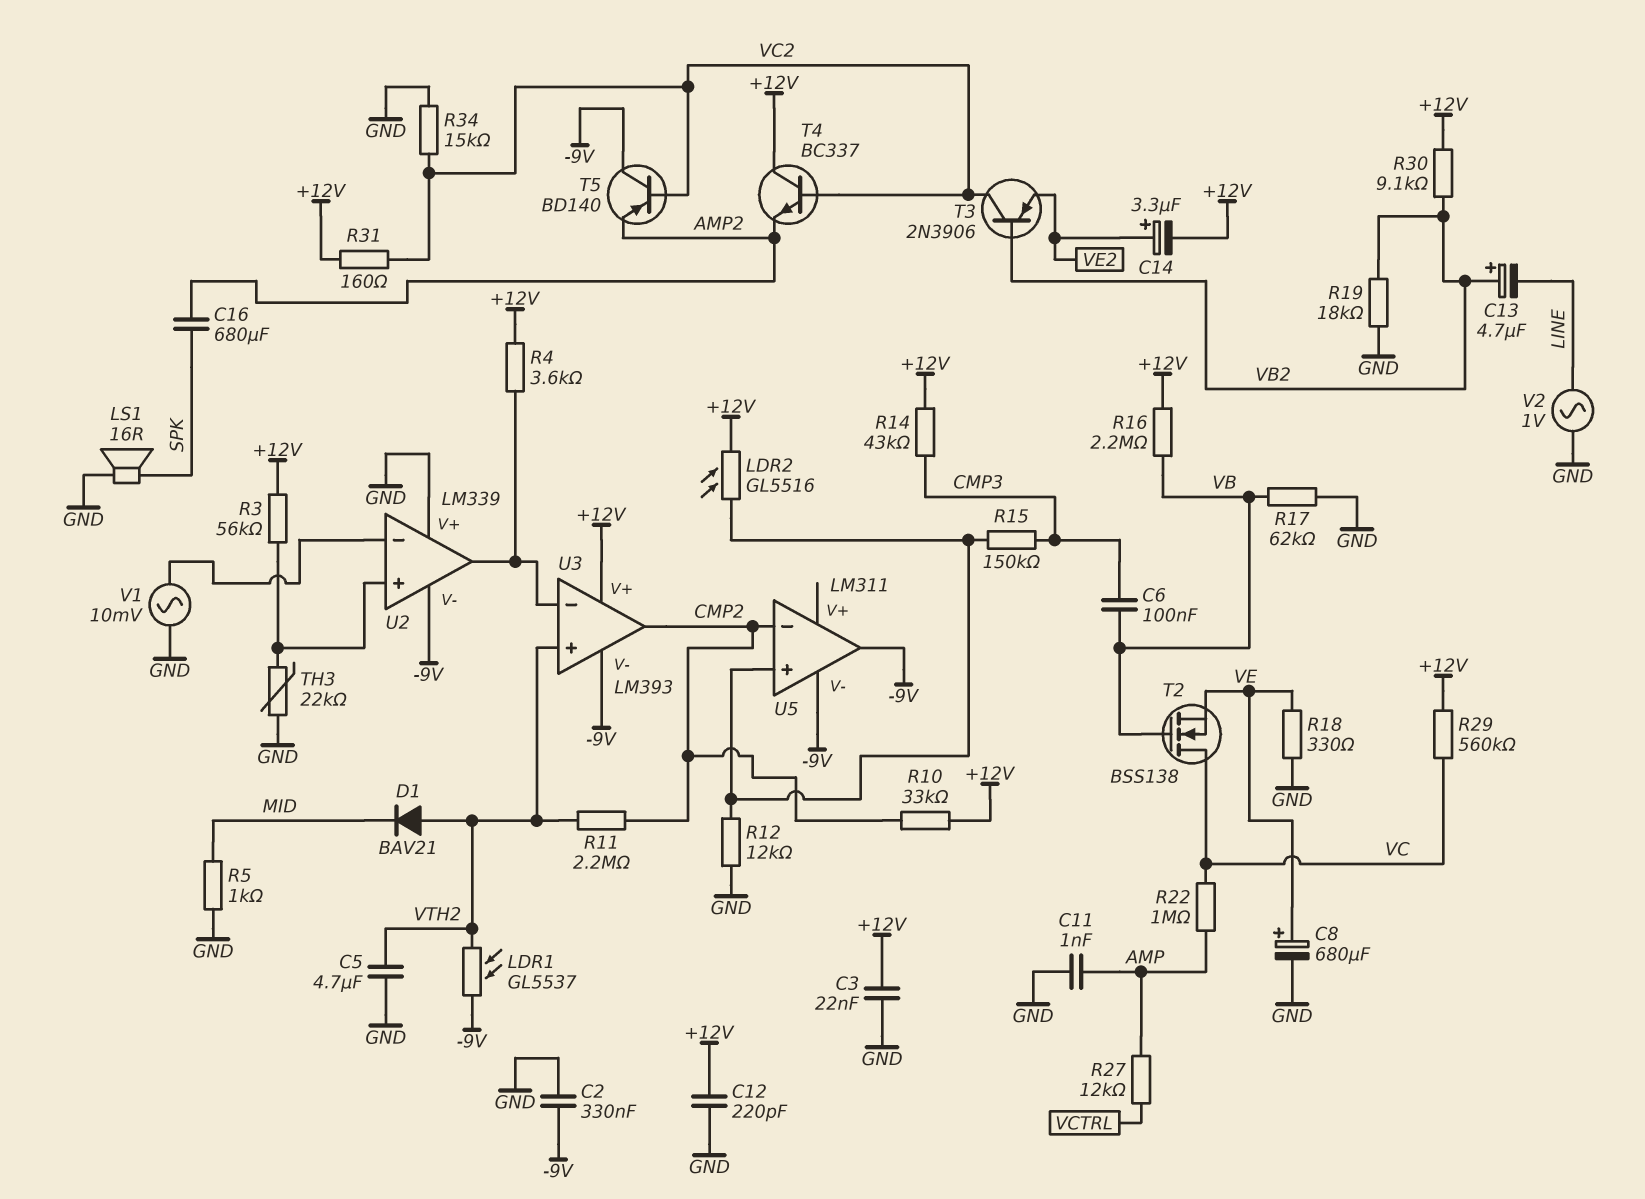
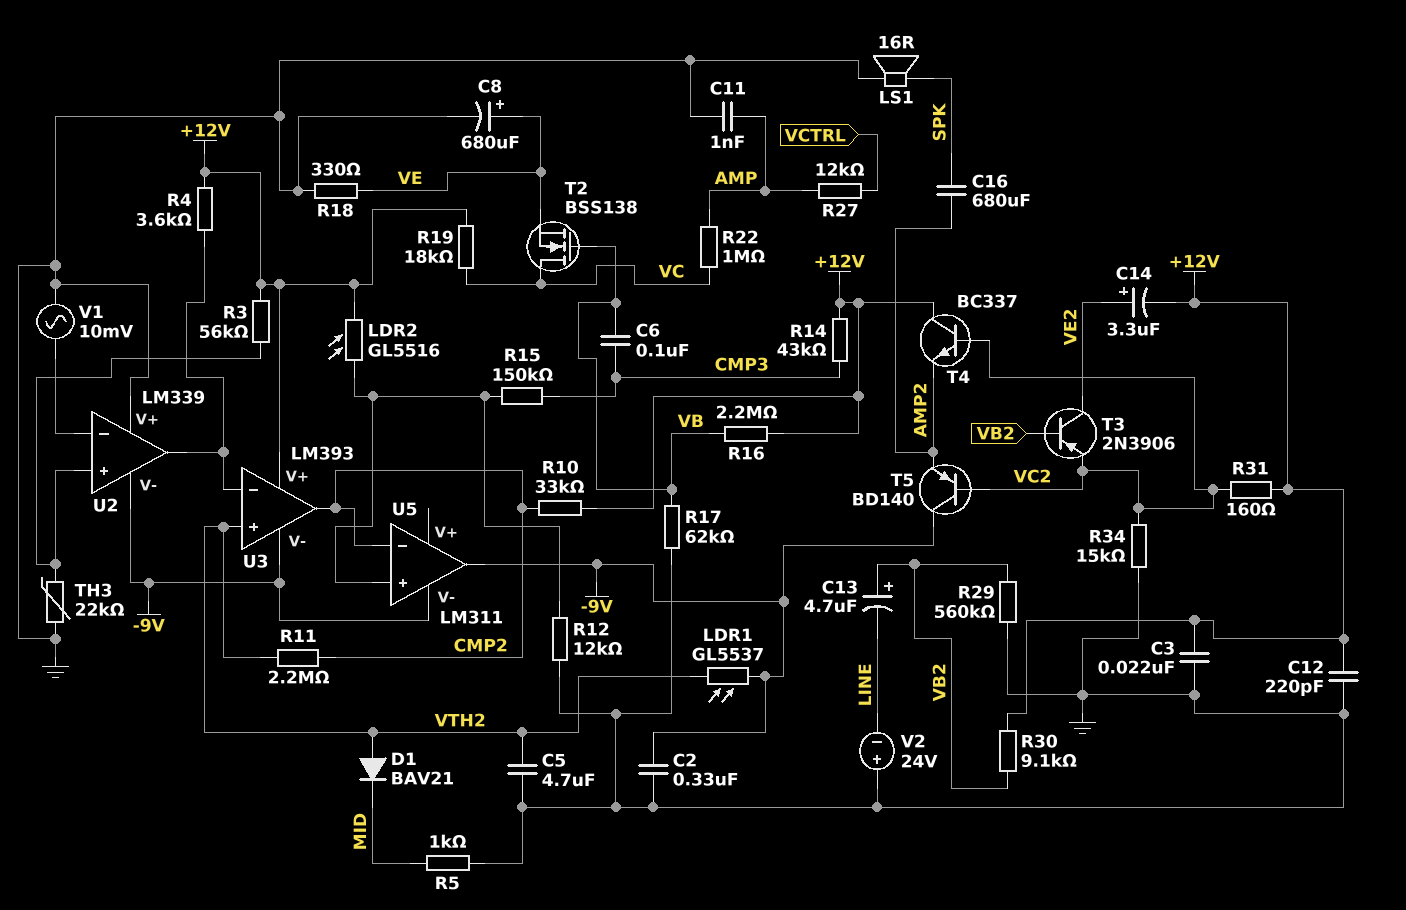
R19: 18k (GND, VB2) -> 18k (+12V, VC)
R29: 560k (+12V, VC) -> 560k (GND, VB2)
T3: PNP 2N3906 (B VB2, C VC2, E VE2) -> PNP 2N3906 (B VB2, C VE2, E VC2)
V2: AC 1V (GND, LINE) -> 24V (plus GND, minus LINE)

